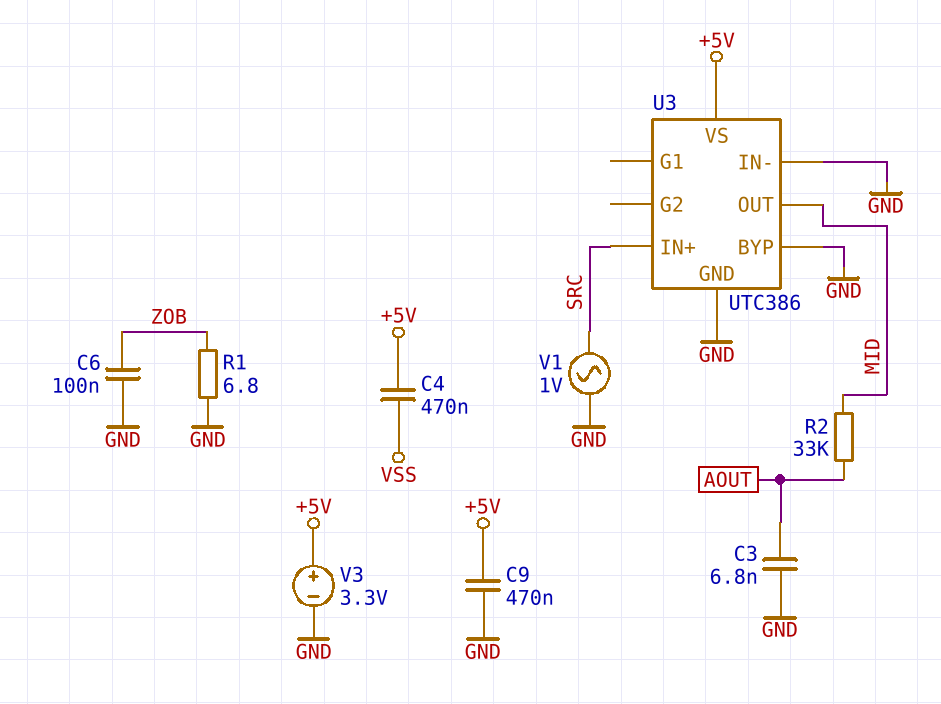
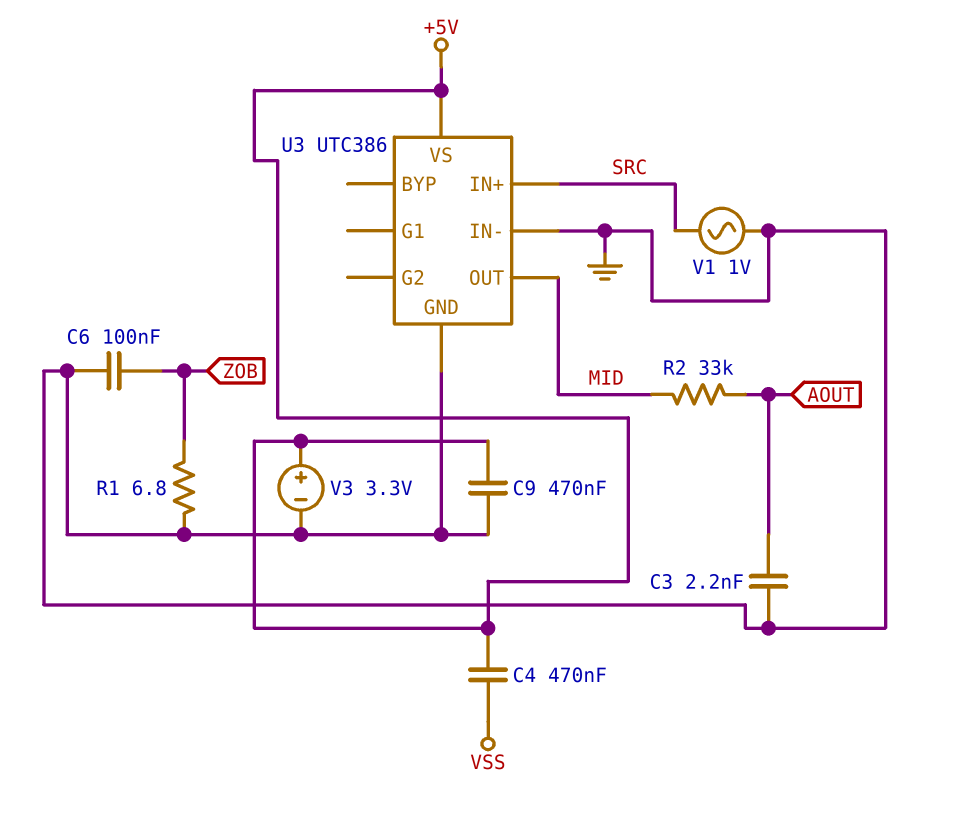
C3: 6.8nF (AOUT, GND) -> 2.2nF (AOUT, GND)
U3 pin BYP: GND -> none

